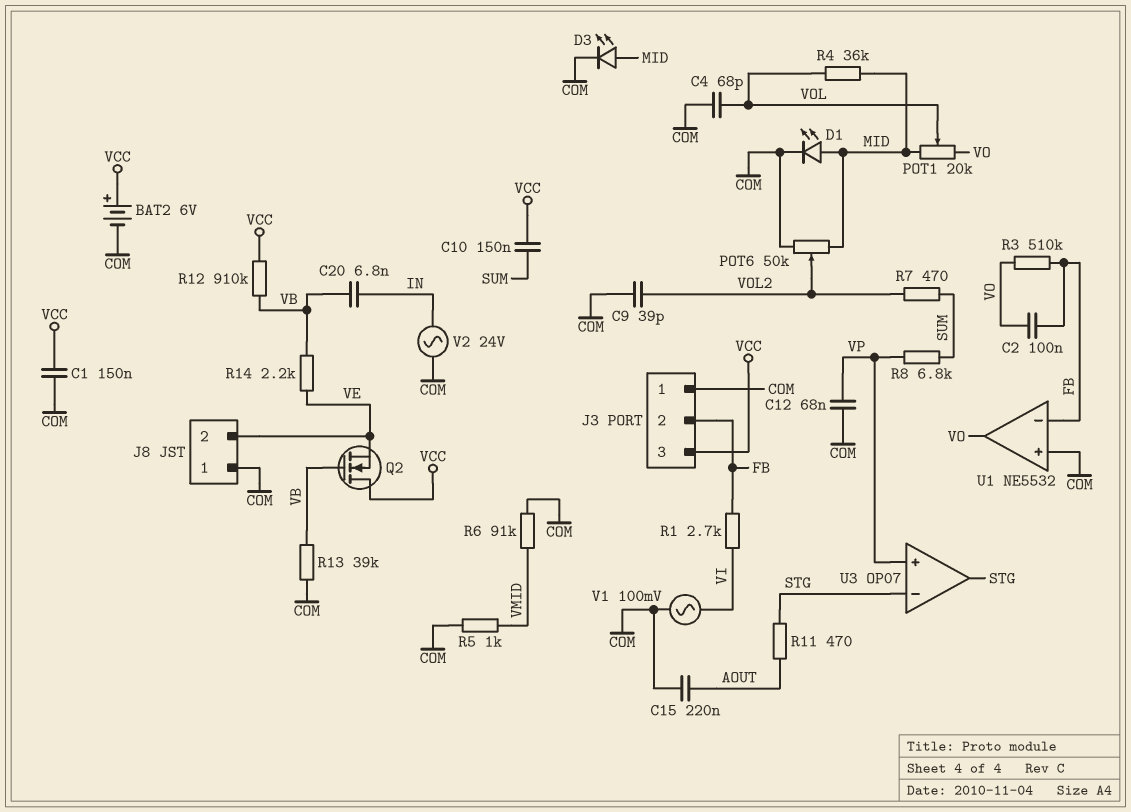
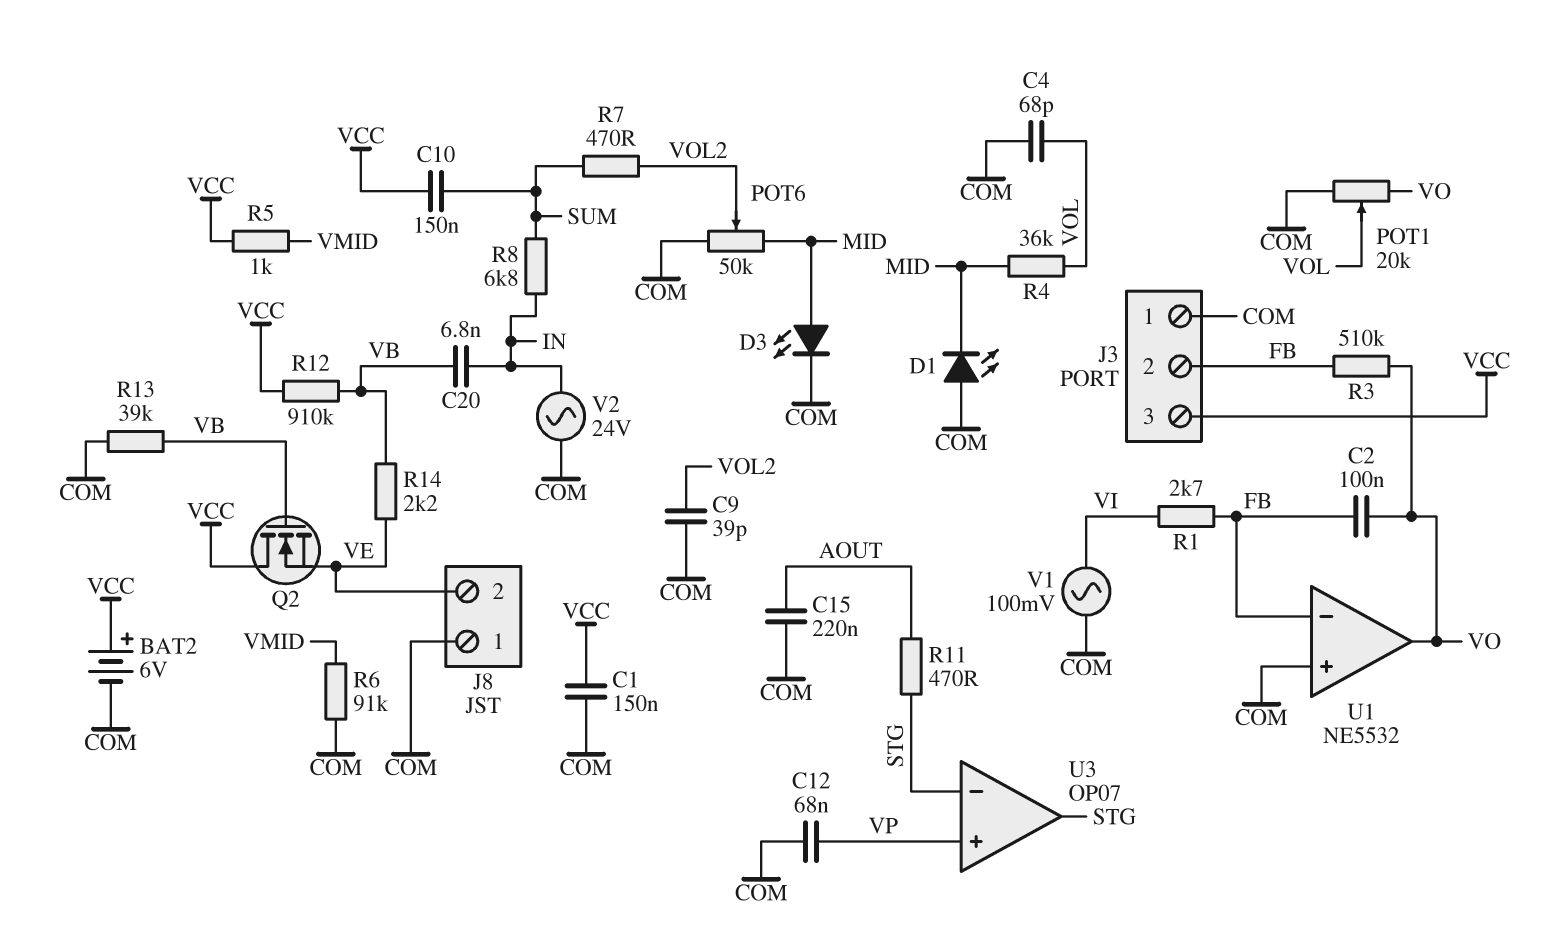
D1: LED (A MID, K COM) -> LED (A COM, K MID)
POT1: 20k (MID, VO, wiper VOL) -> 20k (COM, VO, wiper VOL)
R5: 1k (COM, VMID) -> 1k (VCC, VMID)
R8: 6.8k (SUM, VP) -> 6.8k (IN, SUM)

